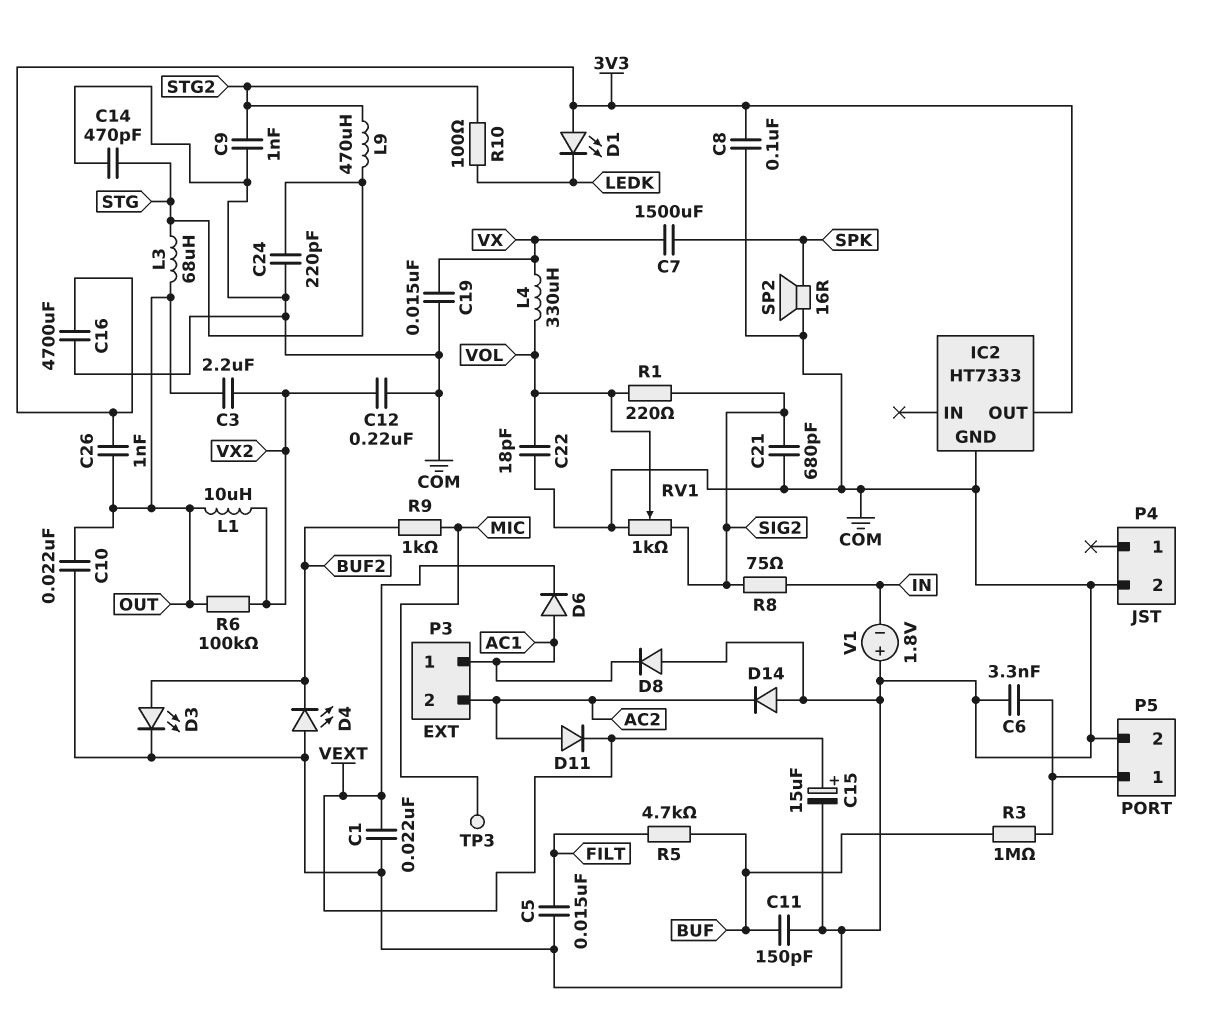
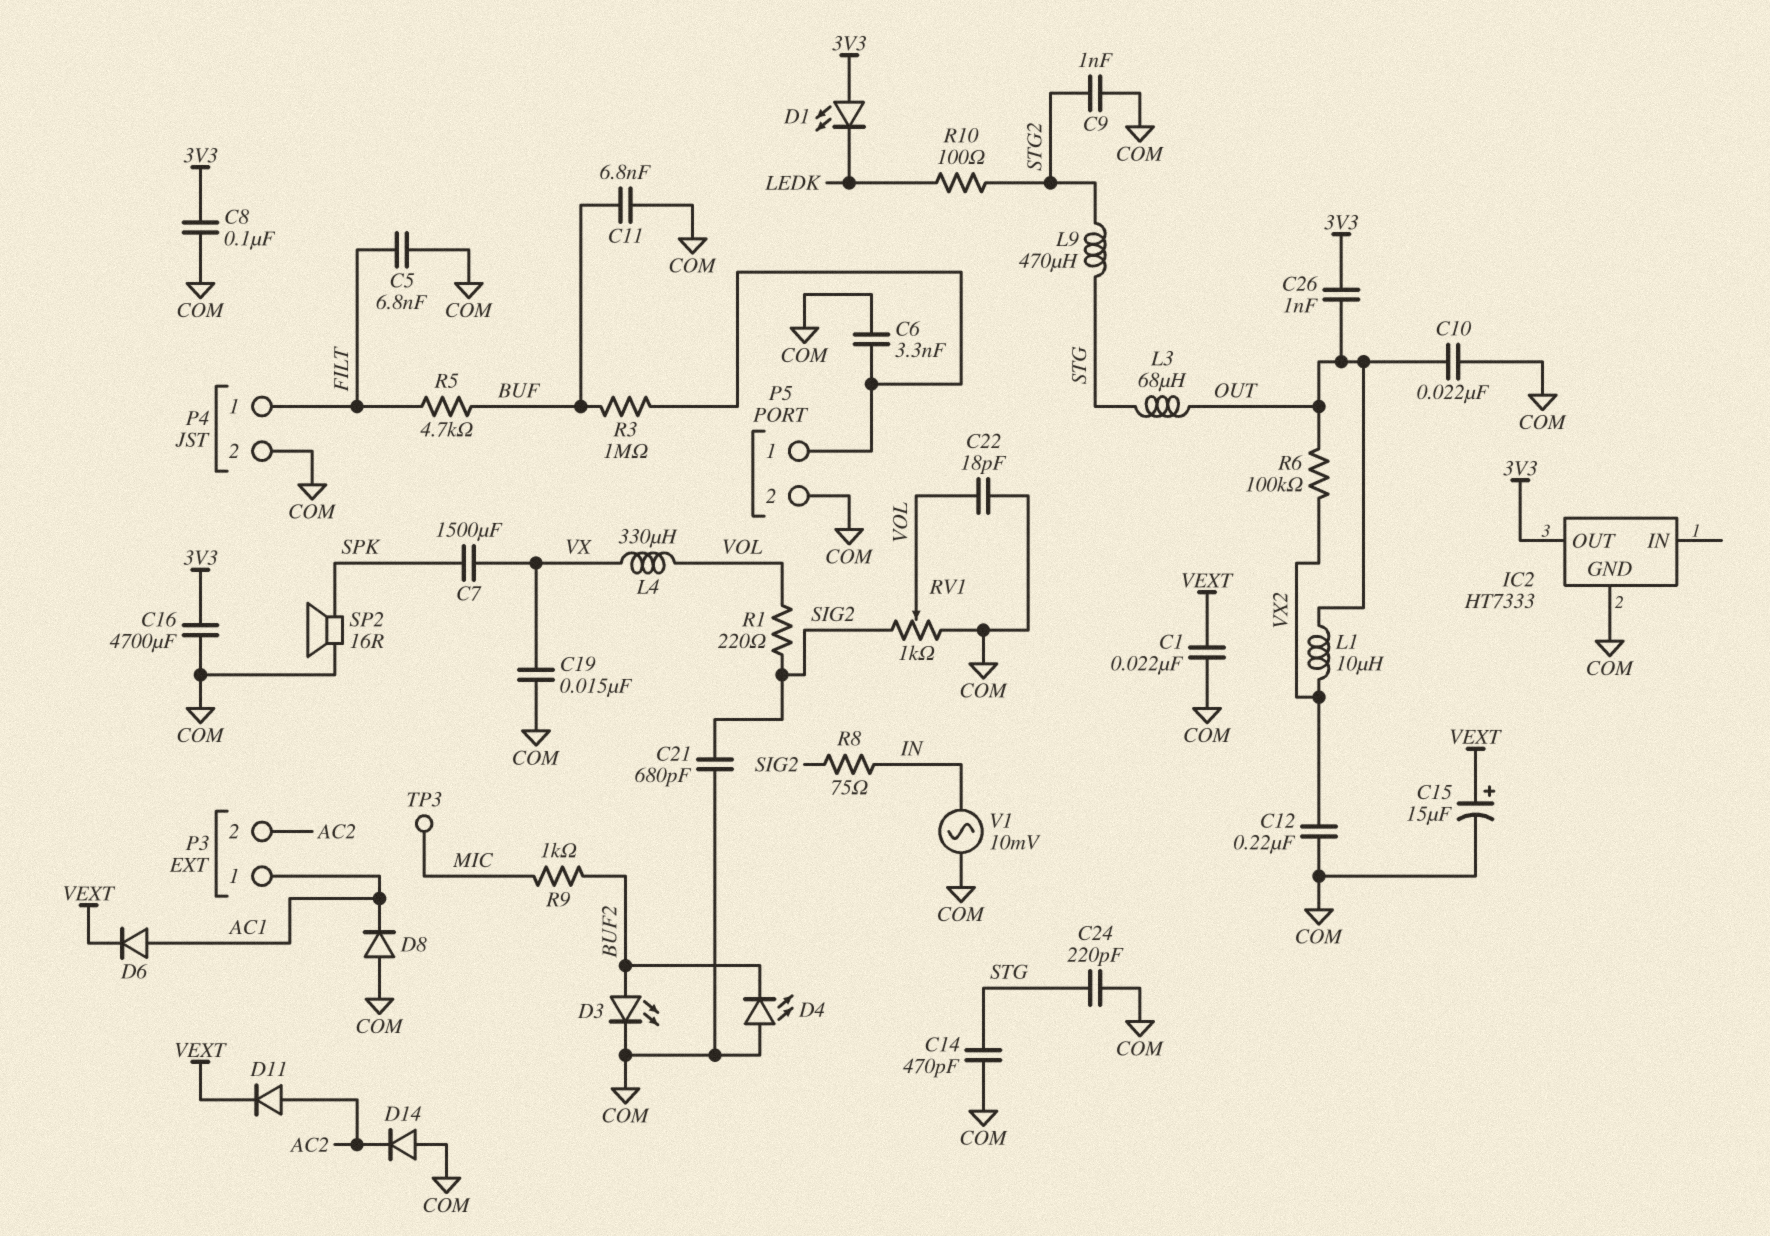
C3: 2.2uF (OUT, VX2) -> none
C5: 15nF (COM, FILT) -> 6.8nF (COM, FILT)
C11: 150pF (BUF, COM) -> 6.8nF (BUF, COM)
P4 pin 1: none -> FILT
V1: 1.8V (plus COM, minus IN) -> AC 10mV (COM, IN)

